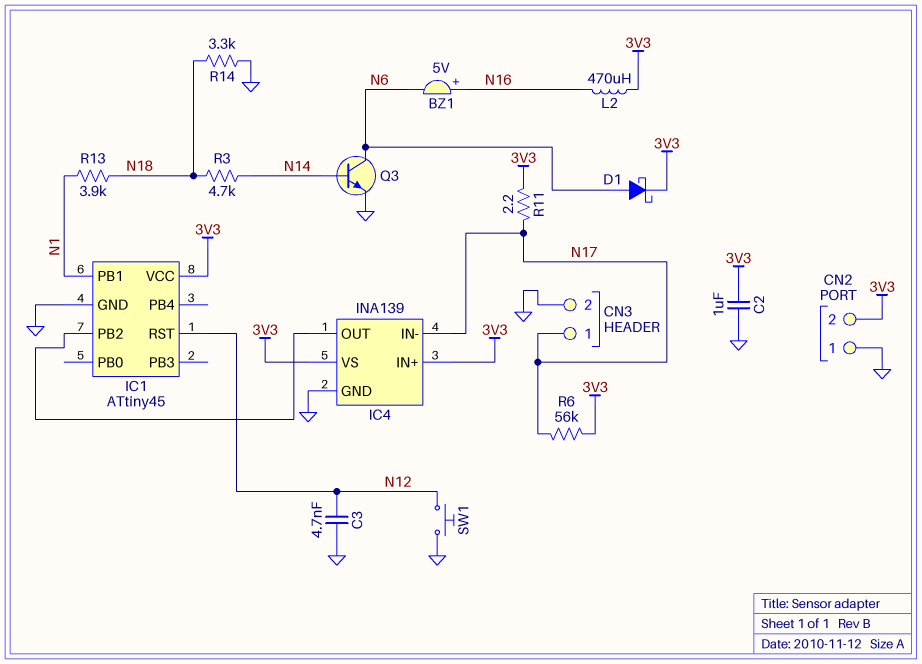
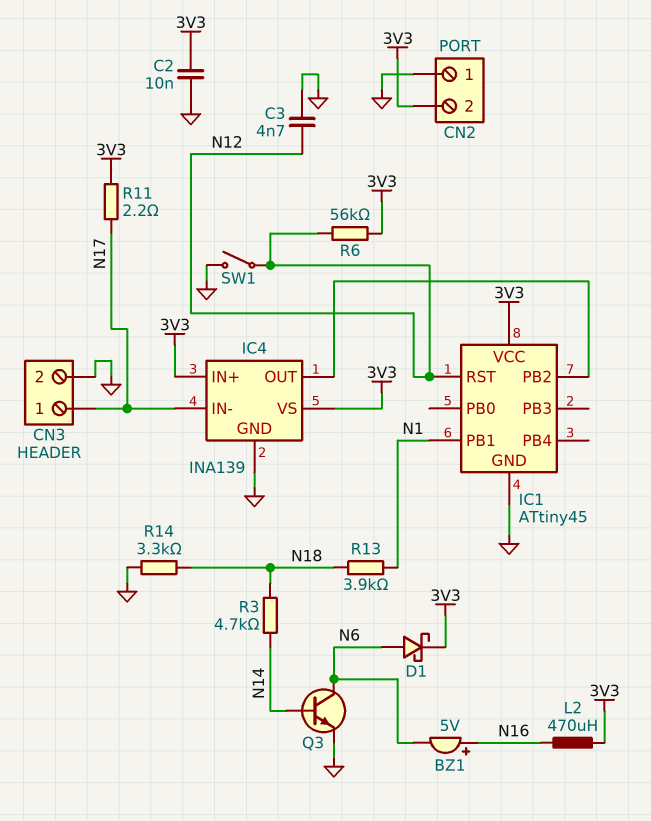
C2: 1uF (3V3, GND) -> 10nF (3V3, GND)
R6: 56k (3V3, N17) -> 56k (3V3, N12)
SW1: button (GND, N12) -> switch (GND, N12)

